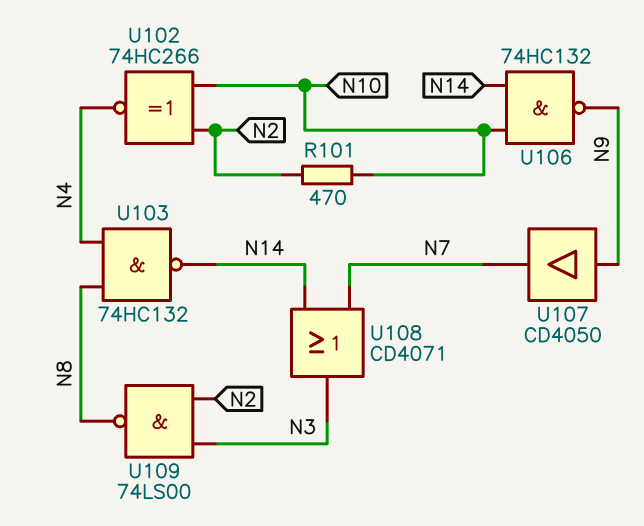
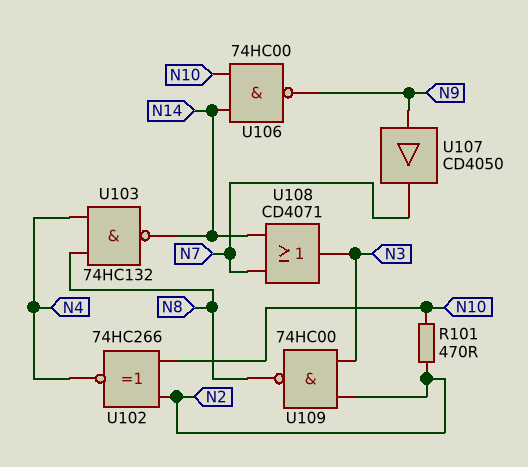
U106: NAND 74HC132 (in N10, in N14, out N9) -> NAND 74HC00 (in N10, in N14, out N9)
U109: NAND 74LS00 (in N2, in N3, out N8) -> NAND 74HC00 (in N2, in N3, out N8)

